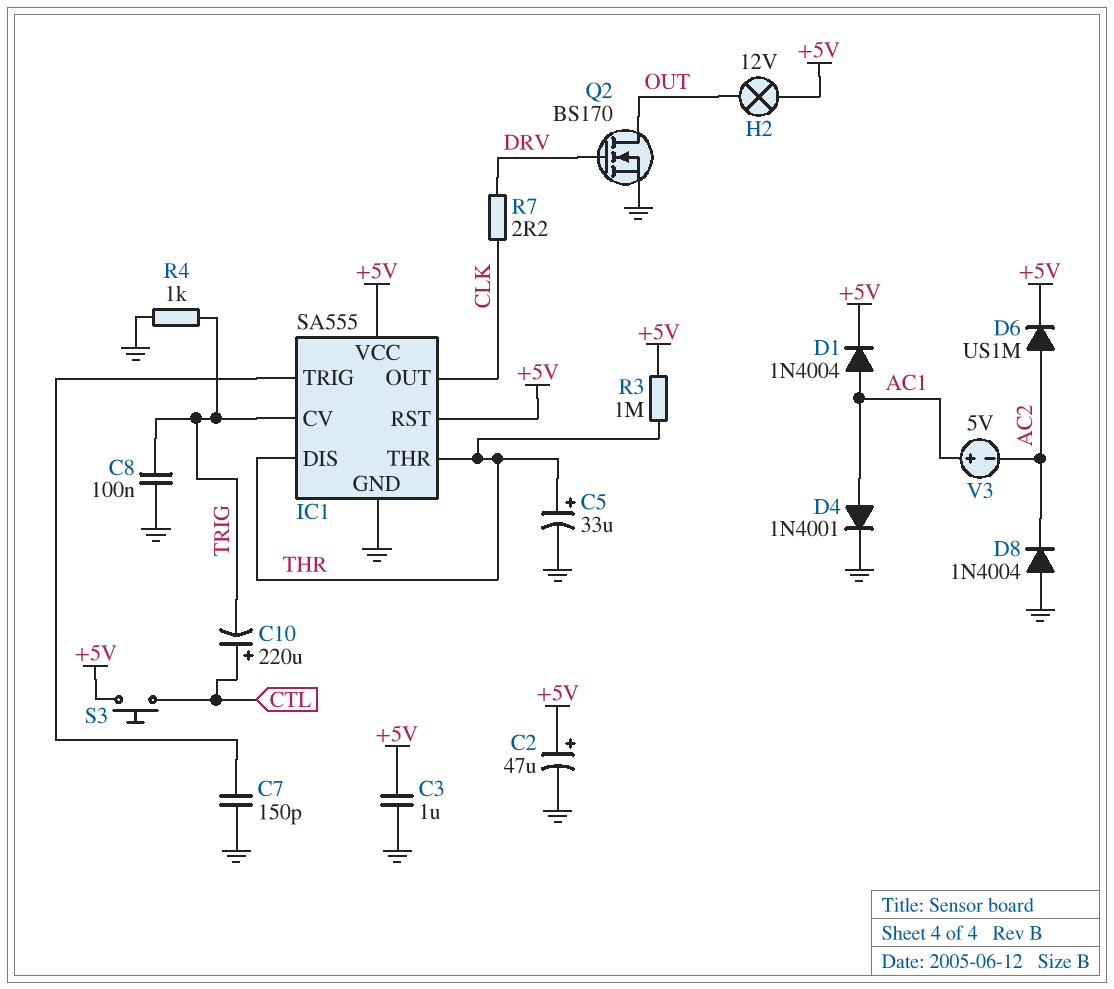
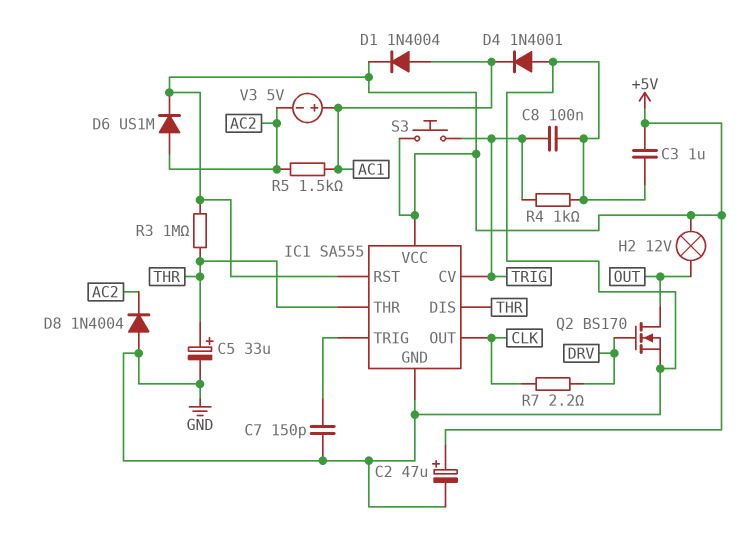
C10: 220uF (plus CTL, minus TRIG) -> none
D4: diode 1N4001 (A AC1, K GND) -> diode 1N4001 (A GND, K AC1)
R5: none -> 1.5k (AC1, AC2)
S3: button (+5V, CTL) -> button (+5V, TRIG)

